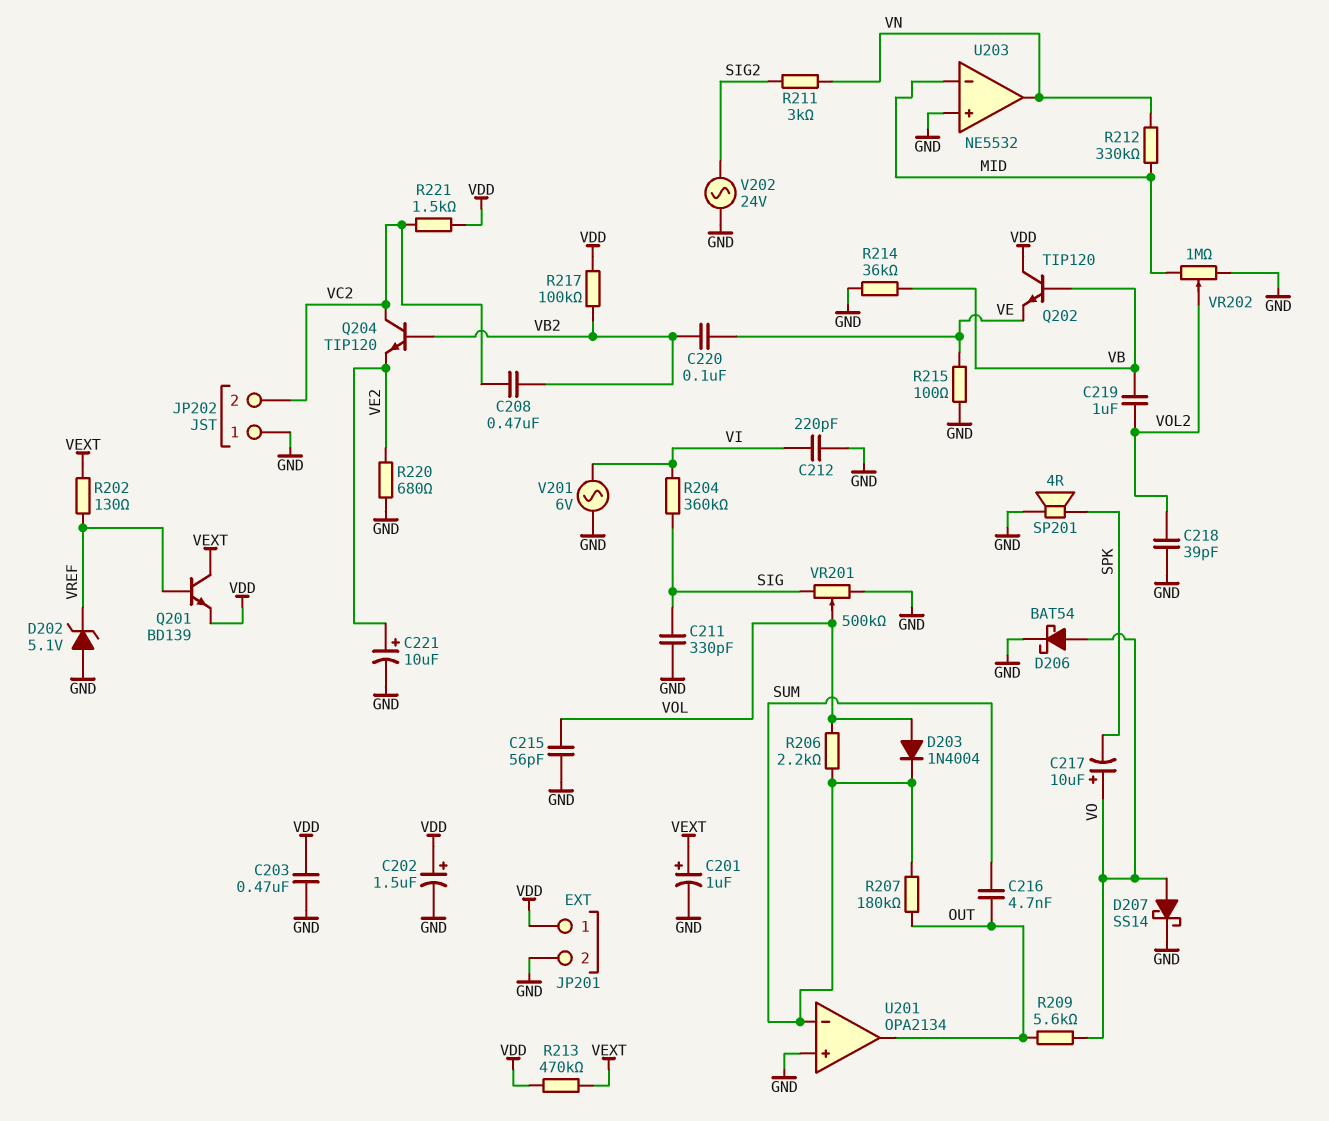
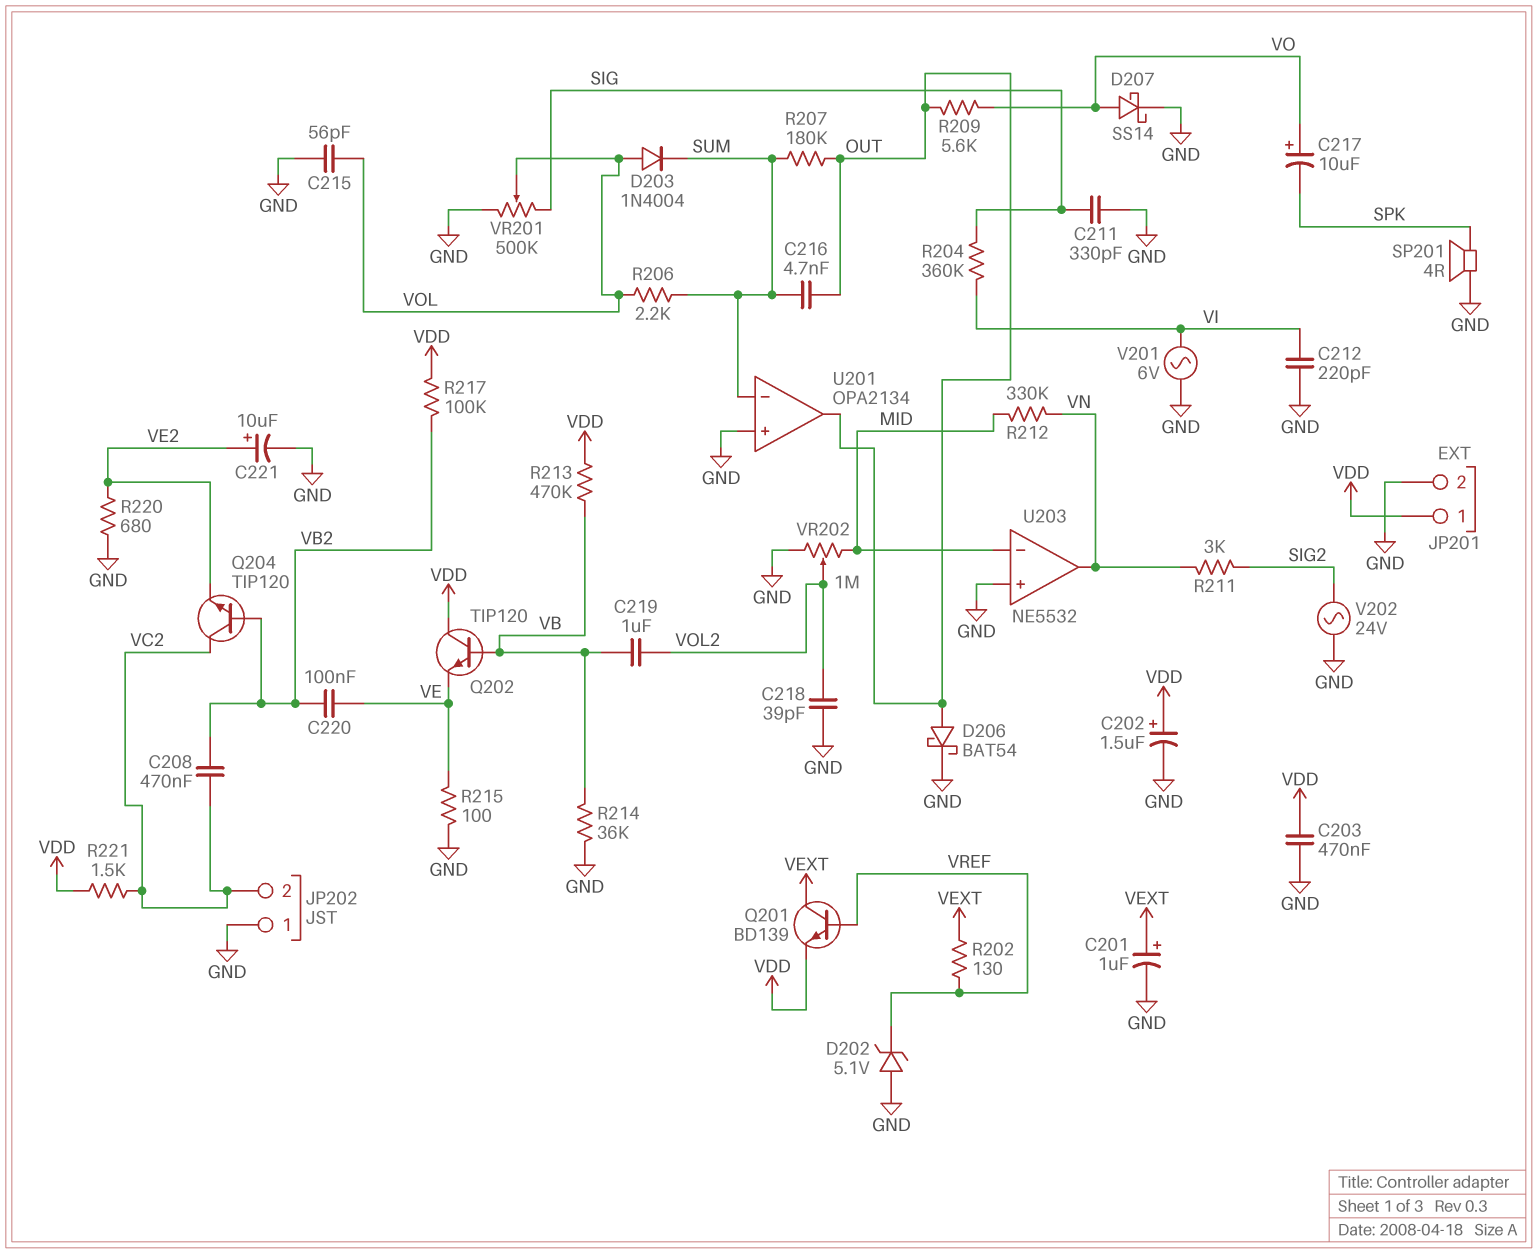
D206: schottky BAT54 (A VO, K GND) -> schottky BAT54 (A OUT, K GND)
R213: 470k (VDD, VEXT) -> 470k (VB, VDD)

